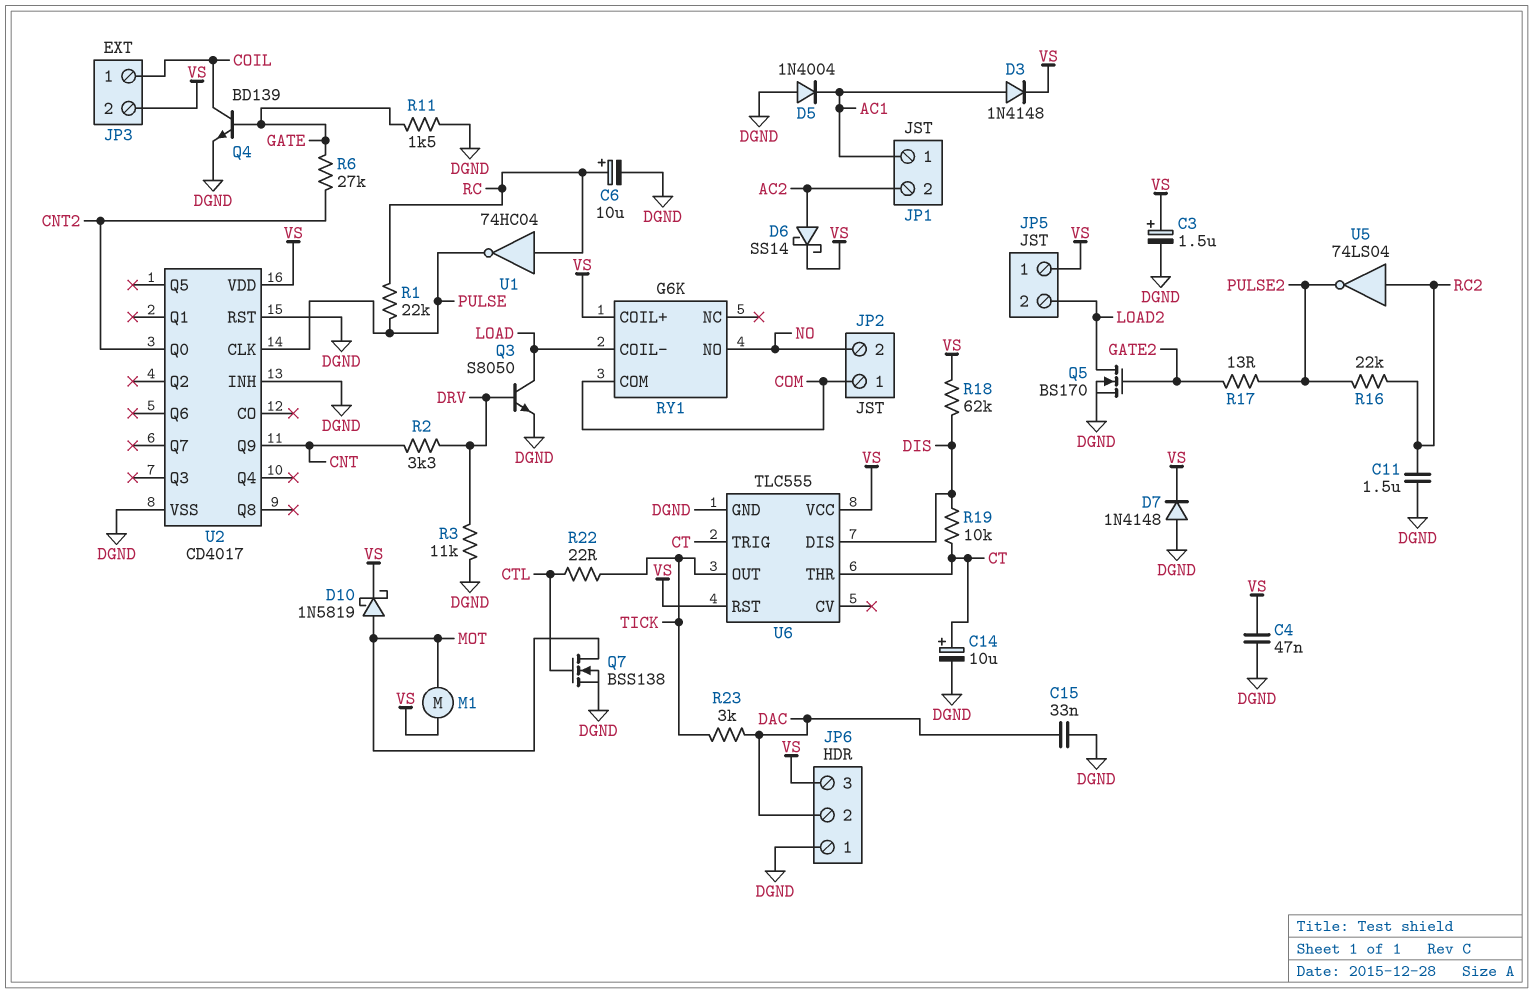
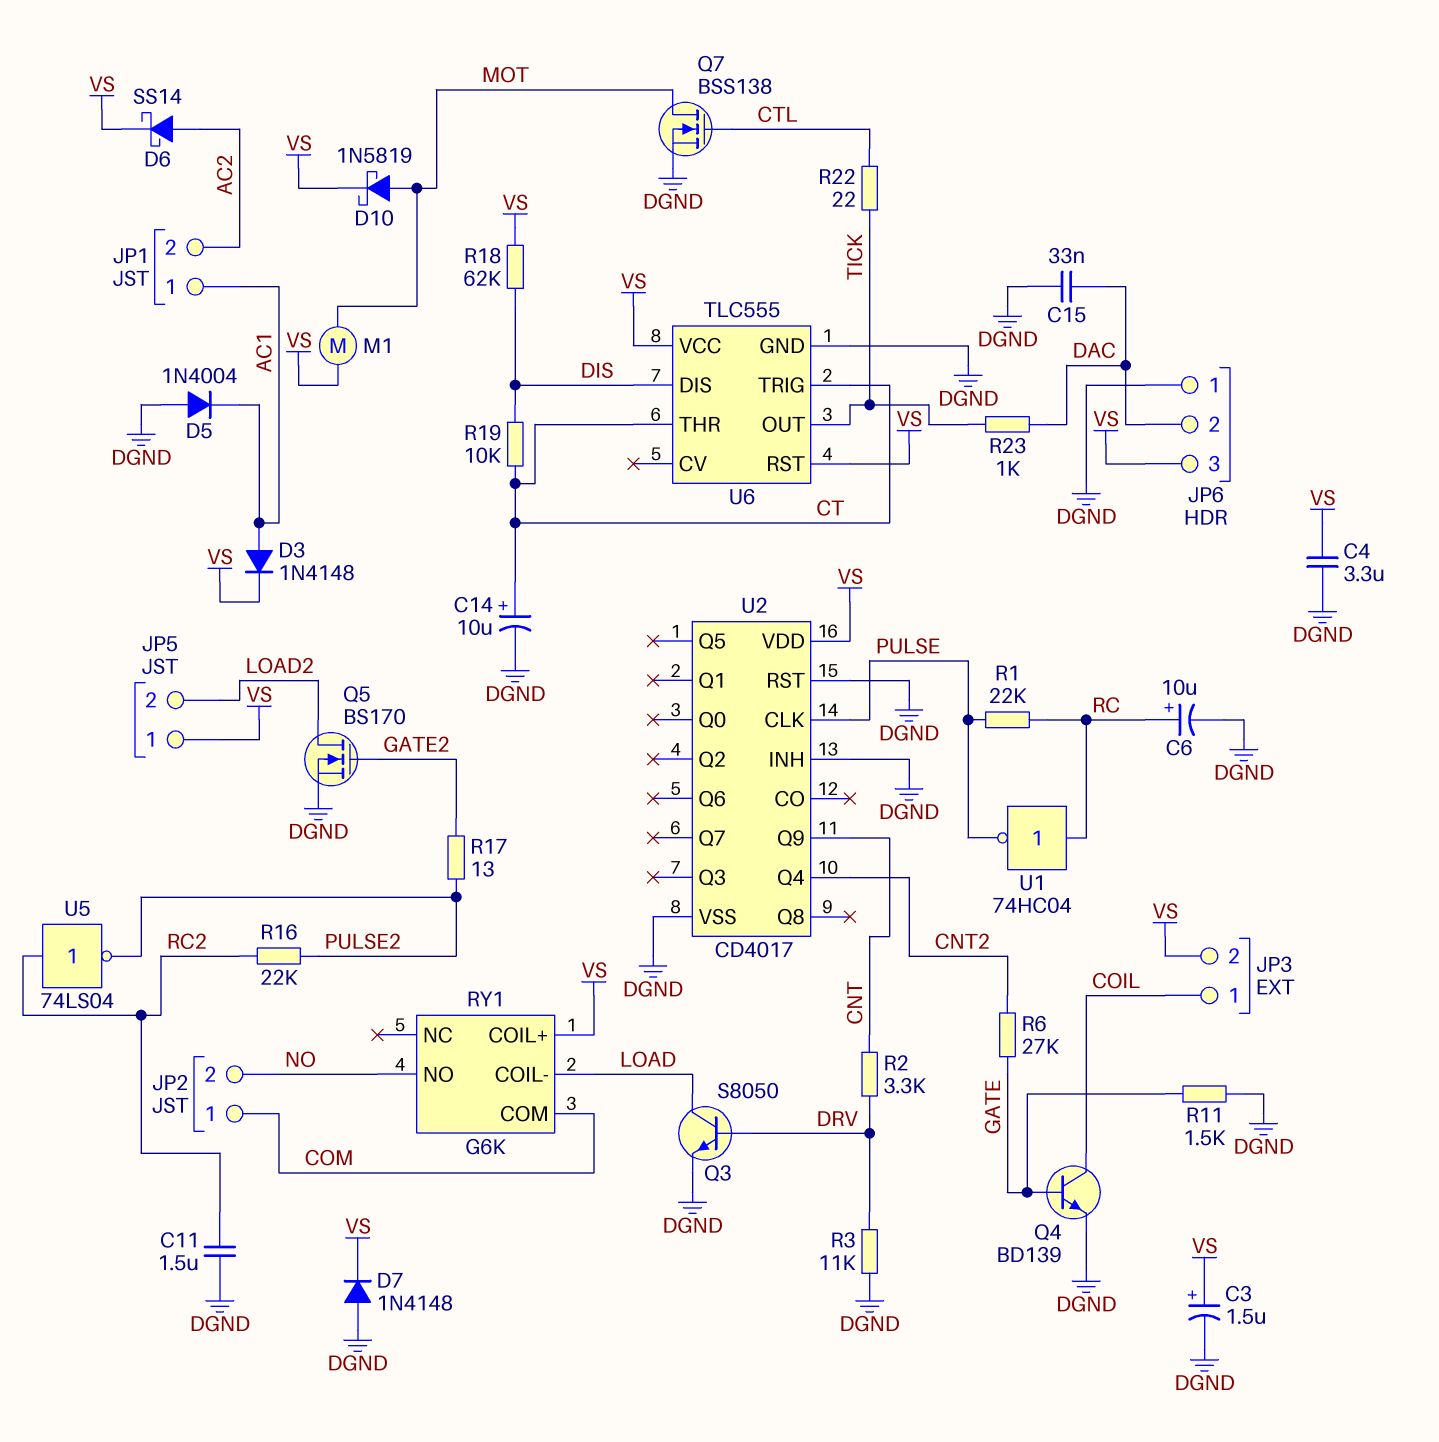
C4: 47nF (DGND, VS) -> 3.3uF (DGND, VS)
R23: 3k (DAC, TICK) -> 1k (DAC, TICK)
U2 pin Q0: CNT2 -> none
U2 pin Q4: none -> CNT2

